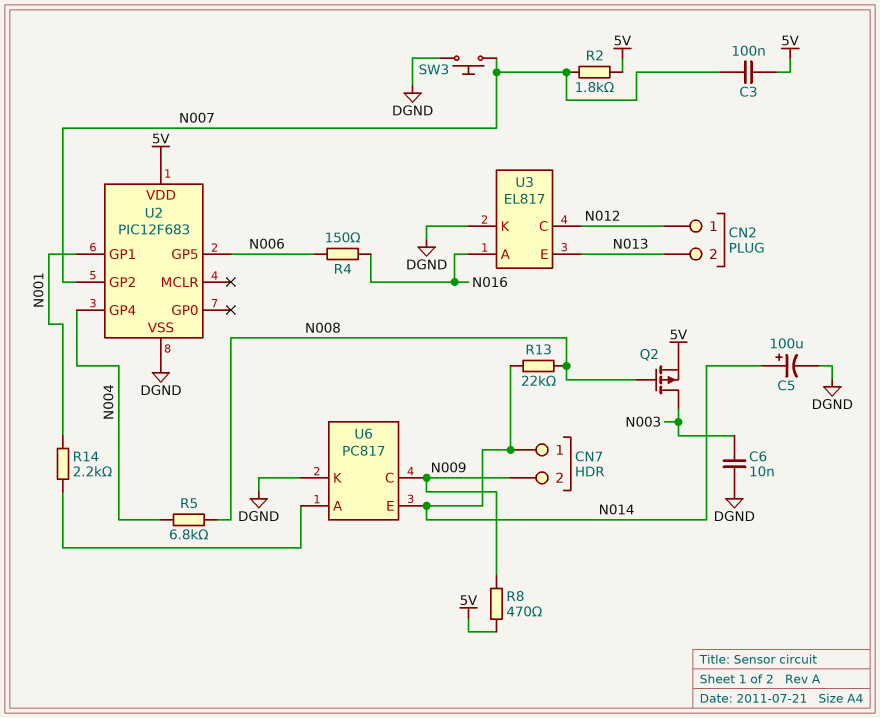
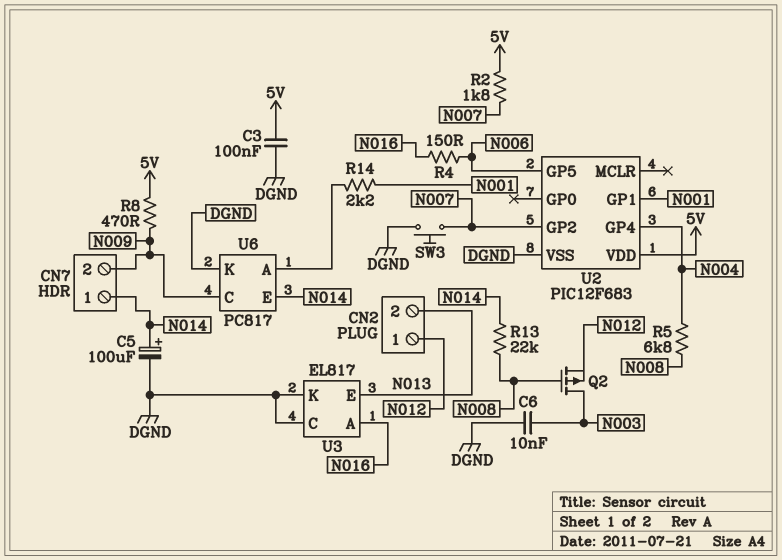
C3: 100nF (5V, N007) -> 100nF (5V, DGND)
Q2: PMOS (G N008, D N003, S 5V) -> PMOS (G N008, D N003, S N012)
U3 pin C: N012 -> DGND

